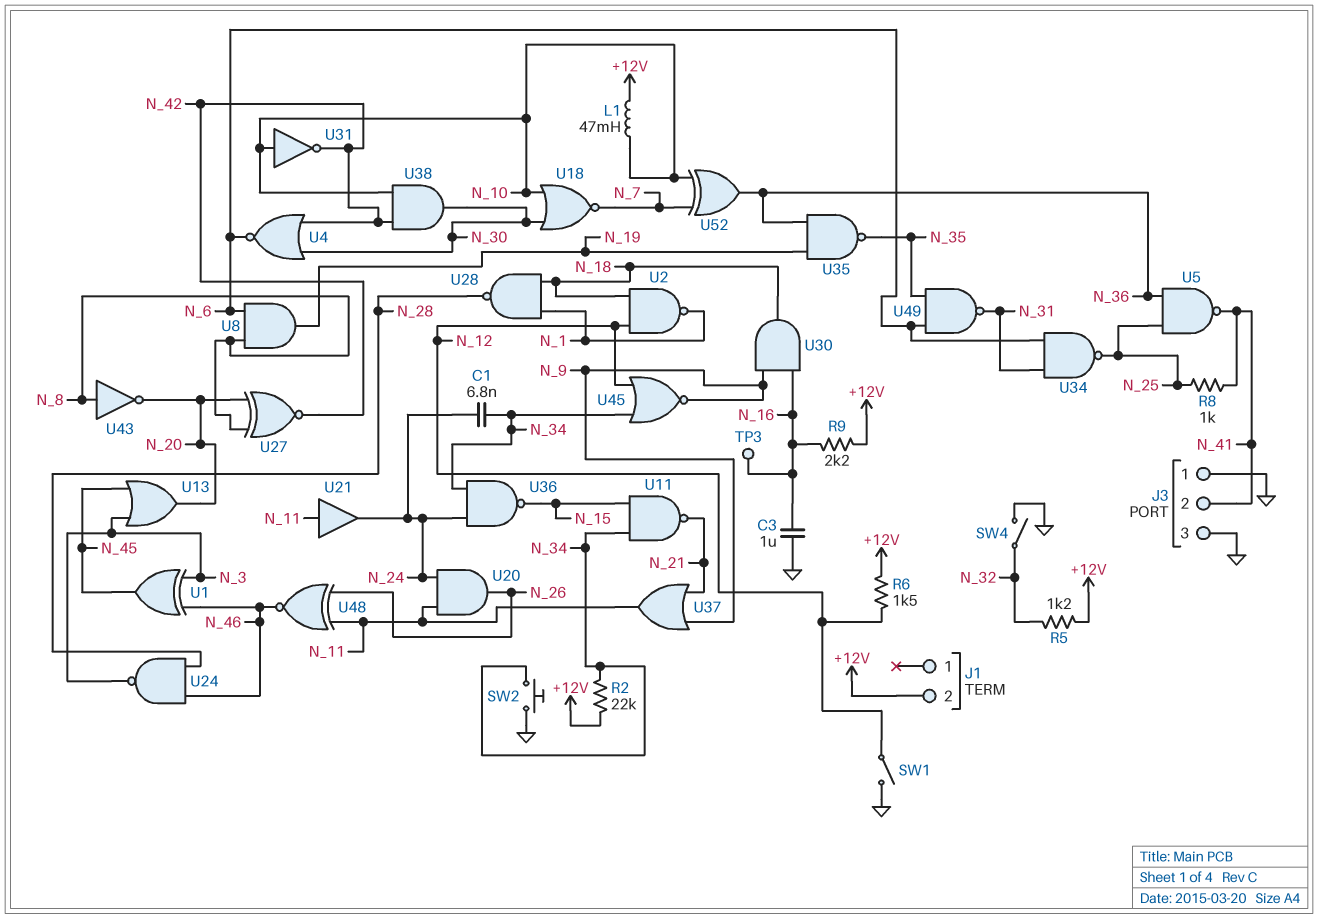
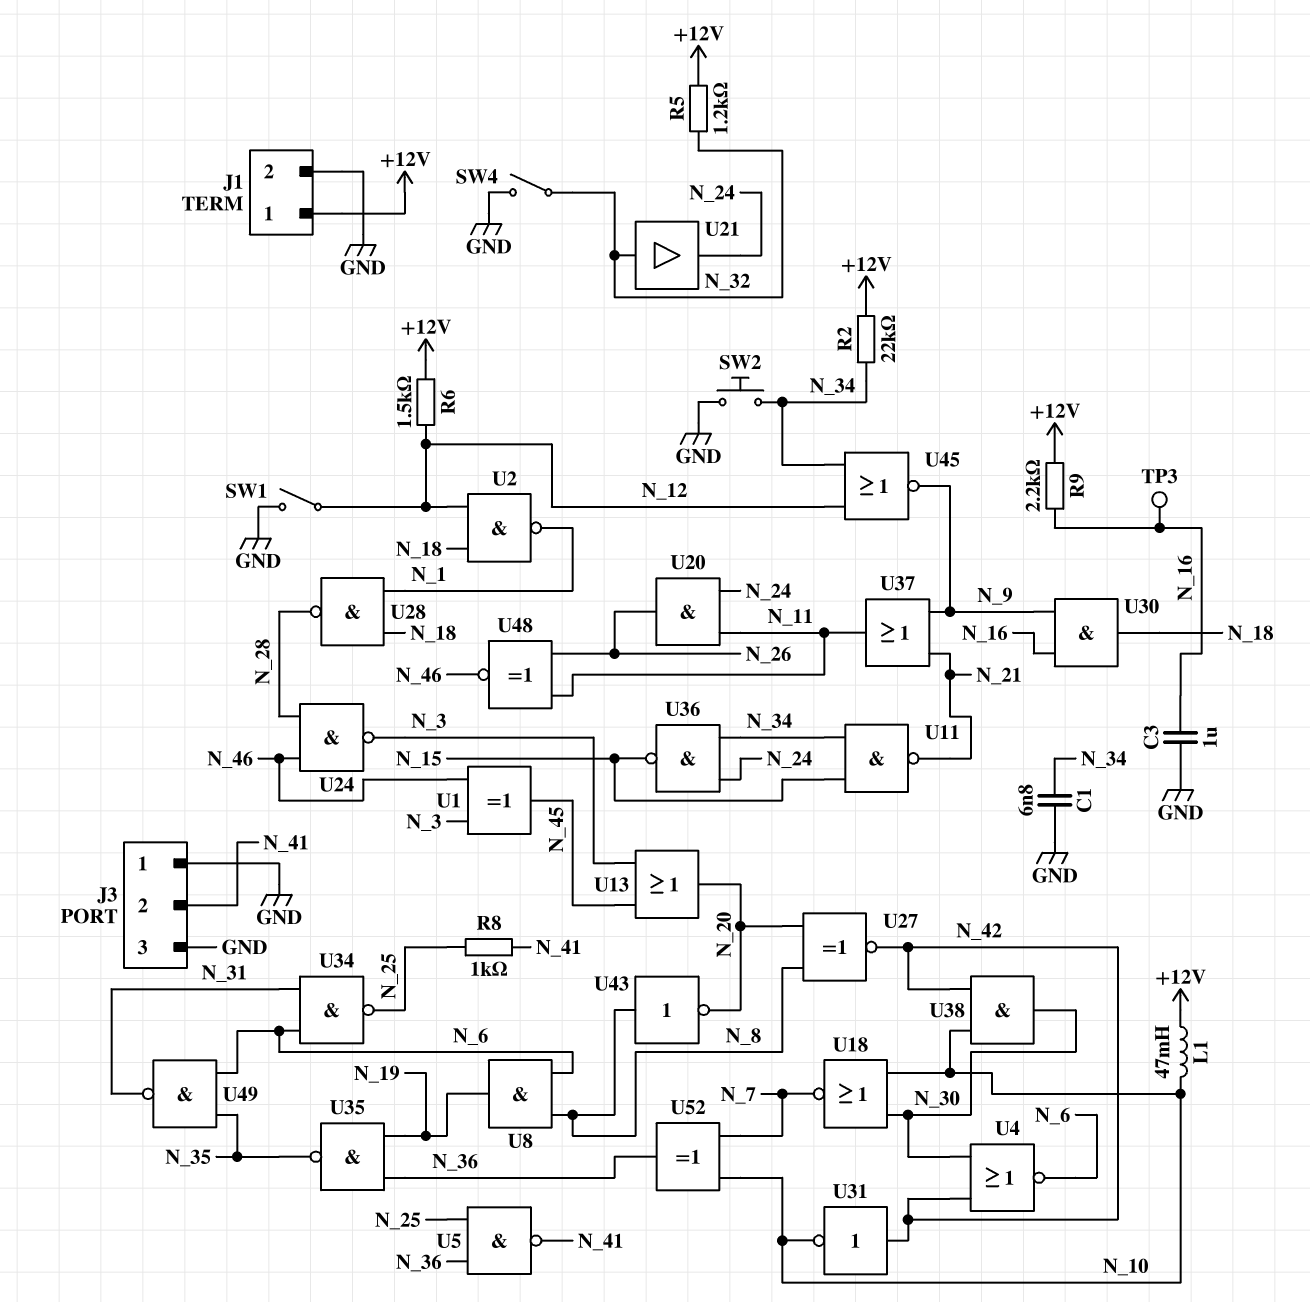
C1: 6.8nF (N_24, N_34) -> 6.8nF (GND, N_34)
J1 pin 1: none -> +12V
J1 pin 2: +12V -> GND
U21: buffer (in N_11, out N_24) -> buffer (in N_32, out N_24)
U31: NOT (in N_10, out N_42) -> NOT (in N_42, out N_10)

